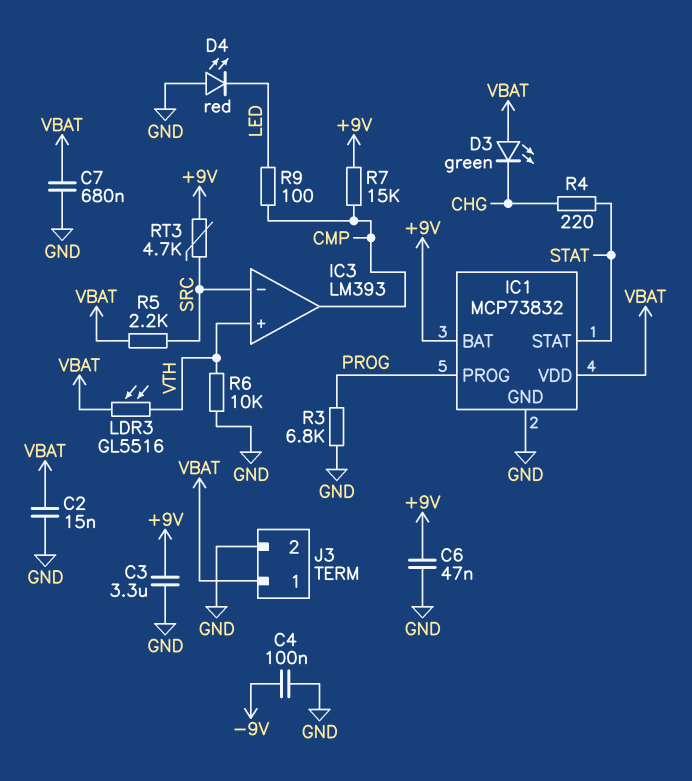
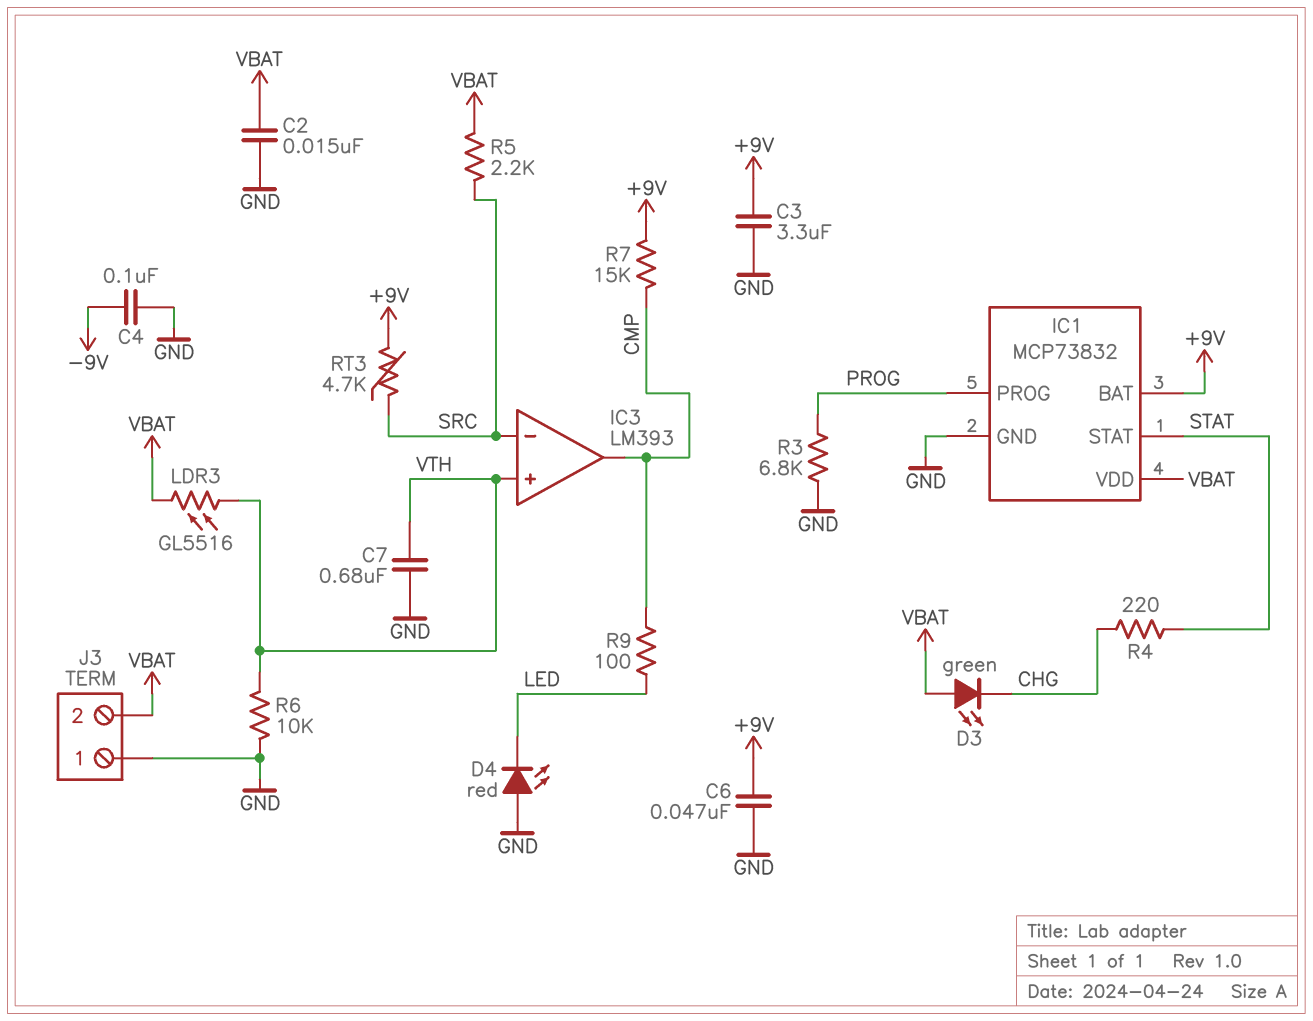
C7: 680nF (GND, VBAT) -> 680nF (GND, VTH)
J3 pin 1: VBAT -> GND
J3 pin 2: GND -> VBAT

